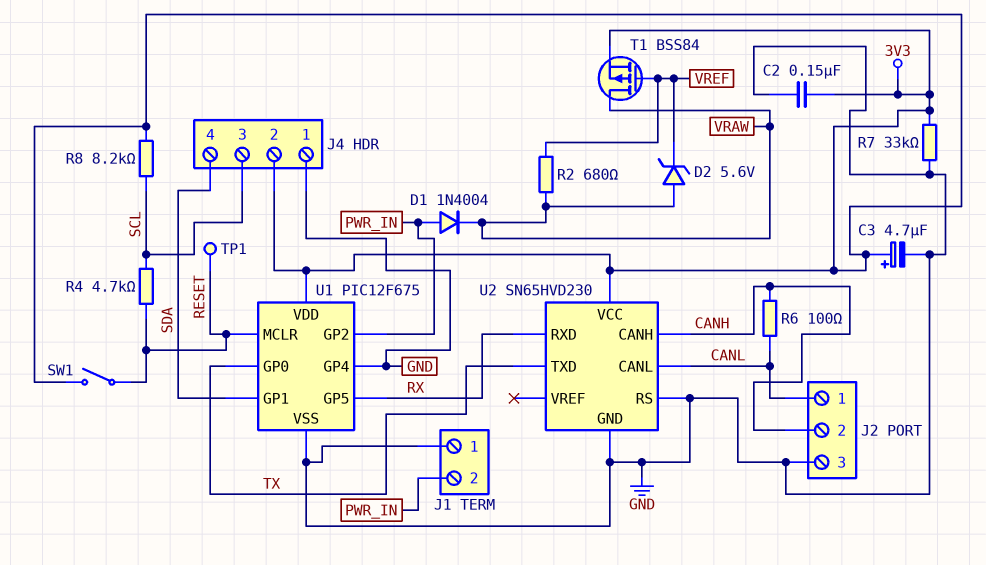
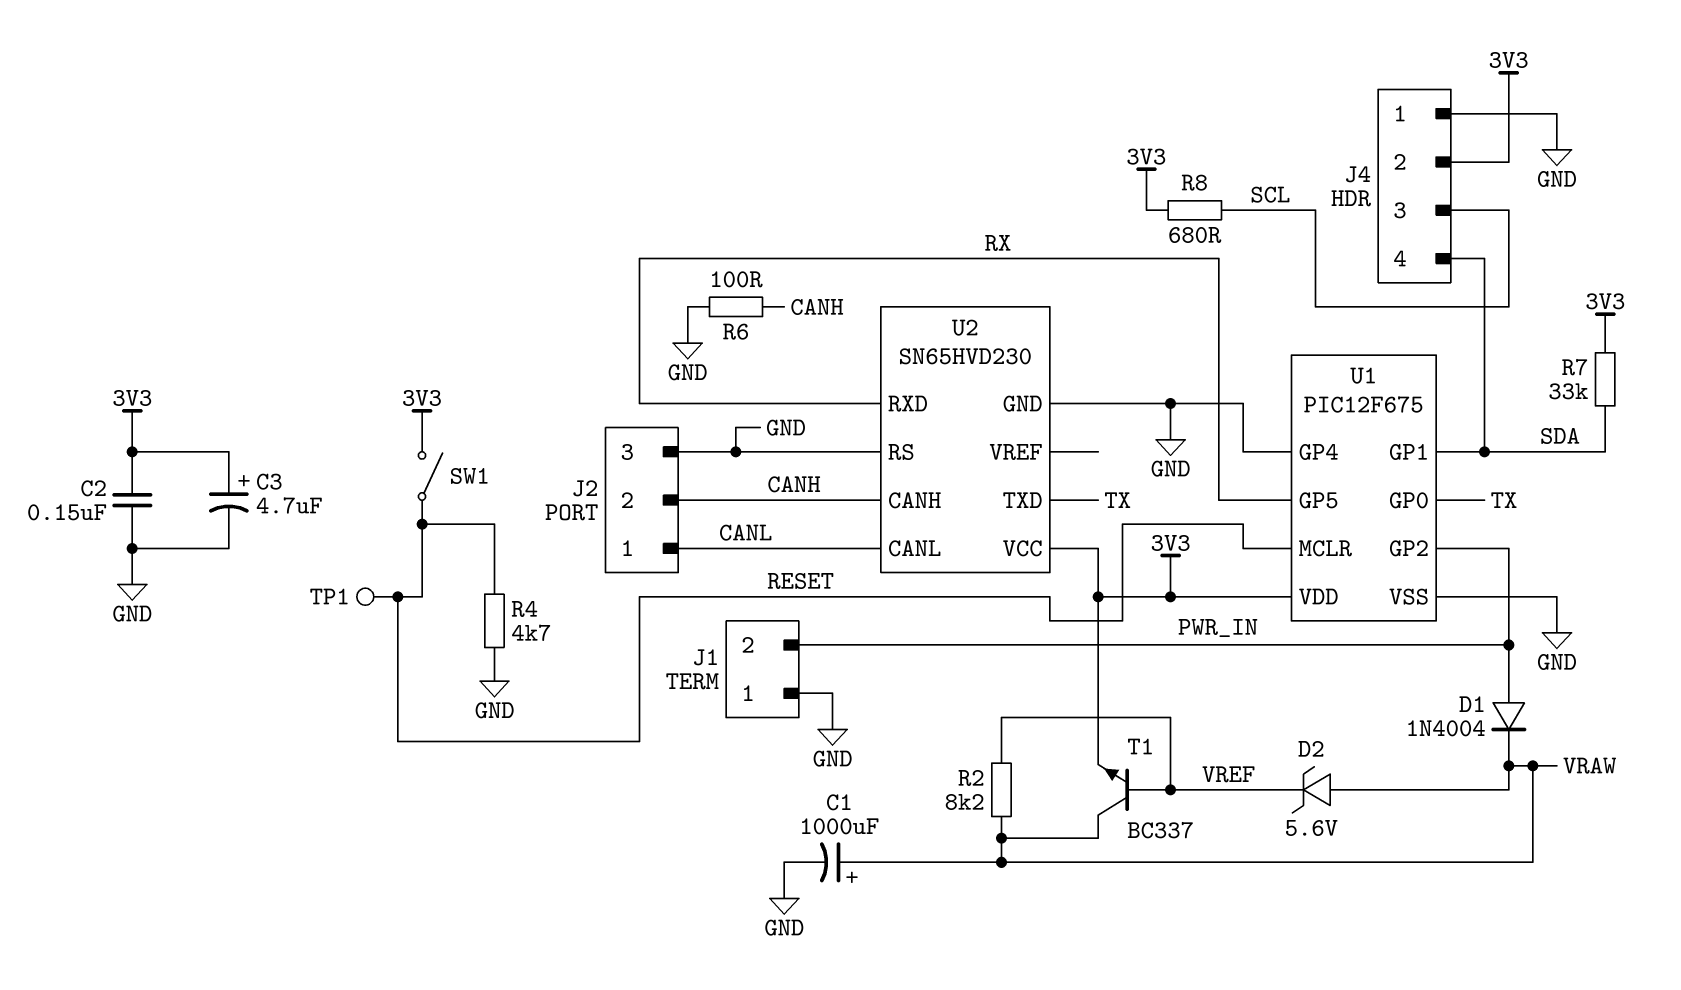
C1: none -> 1000uF (plus VRAW, minus GND)
R2: 680 (VRAW, VREF) -> 8.2k (VRAW, VREF)
R4: 4.7k (RESET, SCL) -> 4.7k (GND, RESET)
R6: 100 (CANH, CANL) -> 100 (CANH, GND)
R7: 33k (3V3, GND) -> 33k (3V3, SDA)
R8: 8.2k (3V3, SCL) -> 680 (3V3, SCL)
T1: PMOS BSS84 (G VREF, D VRAW, S 3V3) -> NPN BC337 (B VREF, C VRAW, E 3V3)

